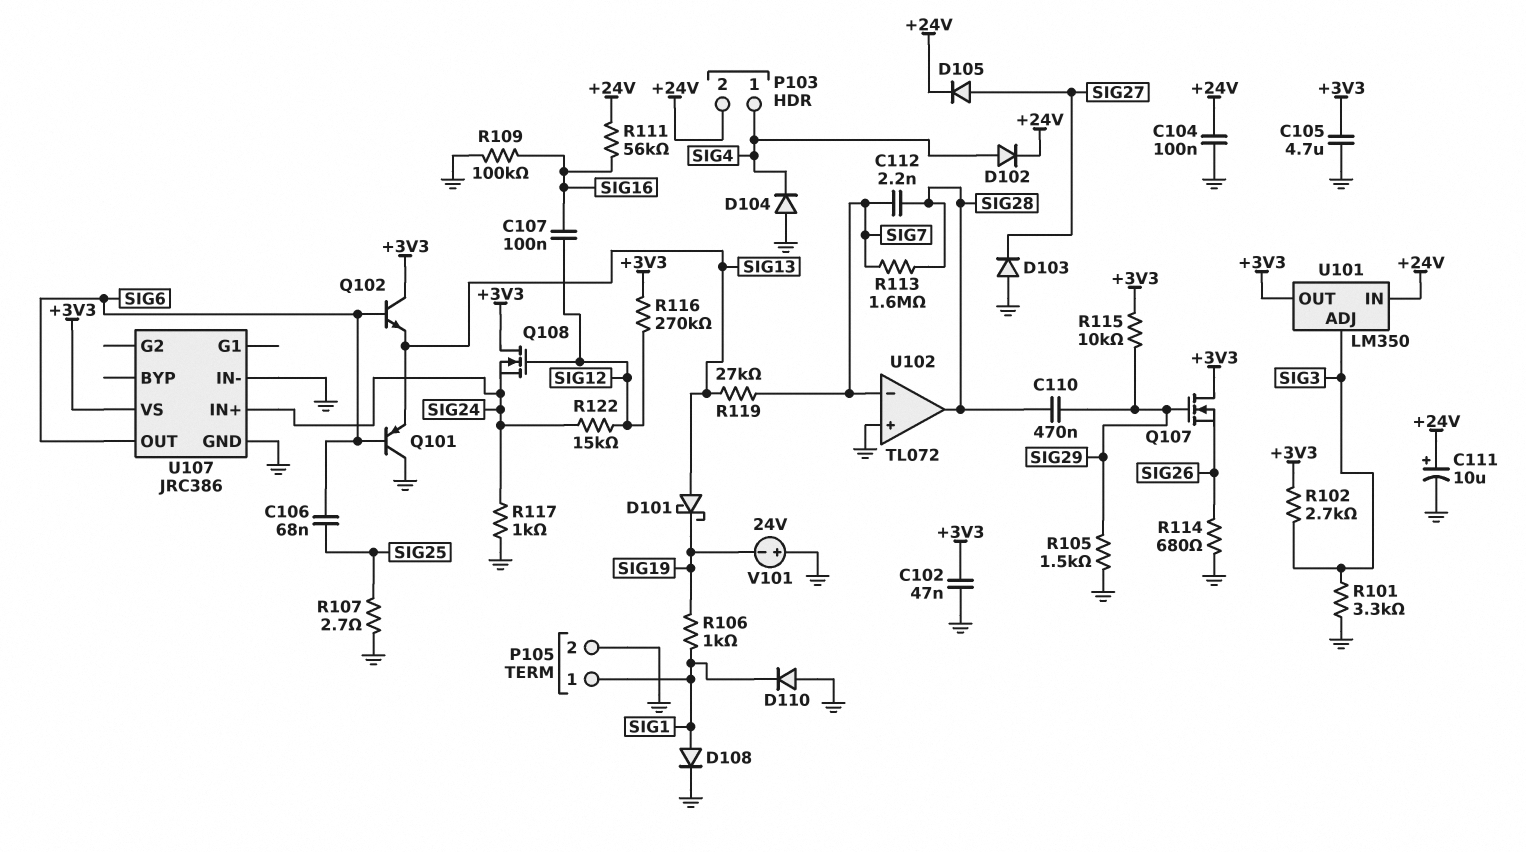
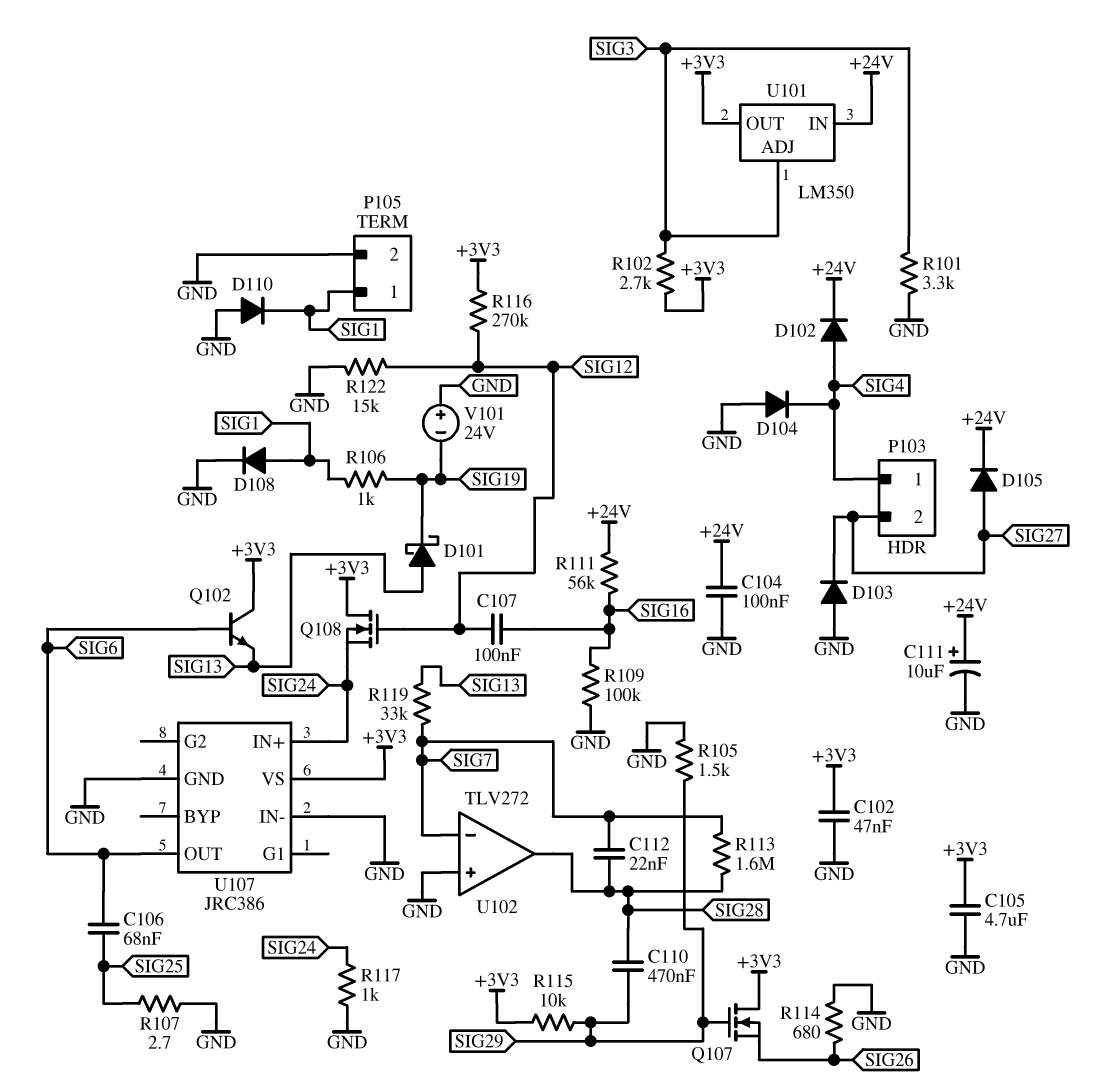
C112: 2.2nF (SIG7, SIG28) -> 22nF (SIG7, SIG28)
P103 pin 2: +24V -> SIG27
Q101: PNP (B SIG6, C GND, E SIG13) -> none
R119: 27k (SIG7, SIG13) -> 33k (SIG7, SIG13)
R122: 15k (SIG12, SIG24) -> 15k (GND, SIG12)
U102: TL072 -> TLV272

